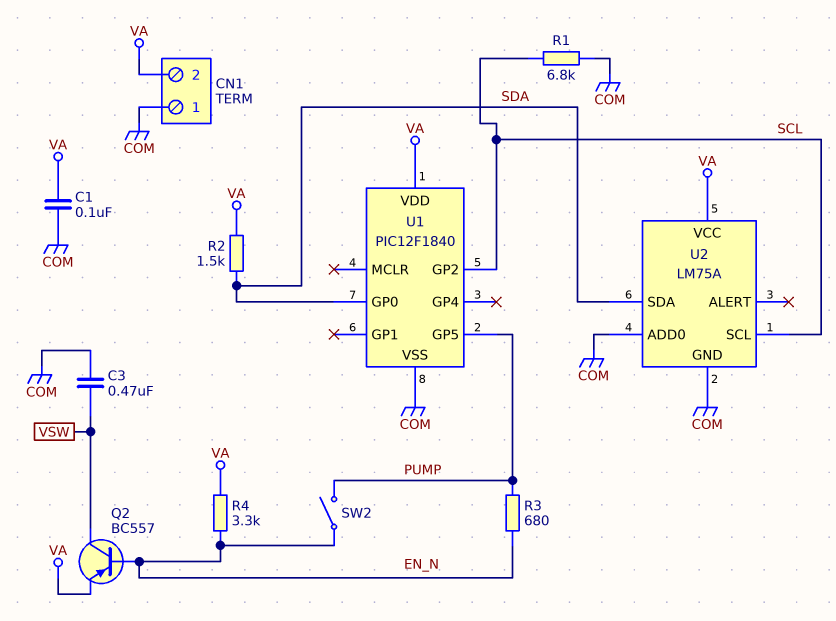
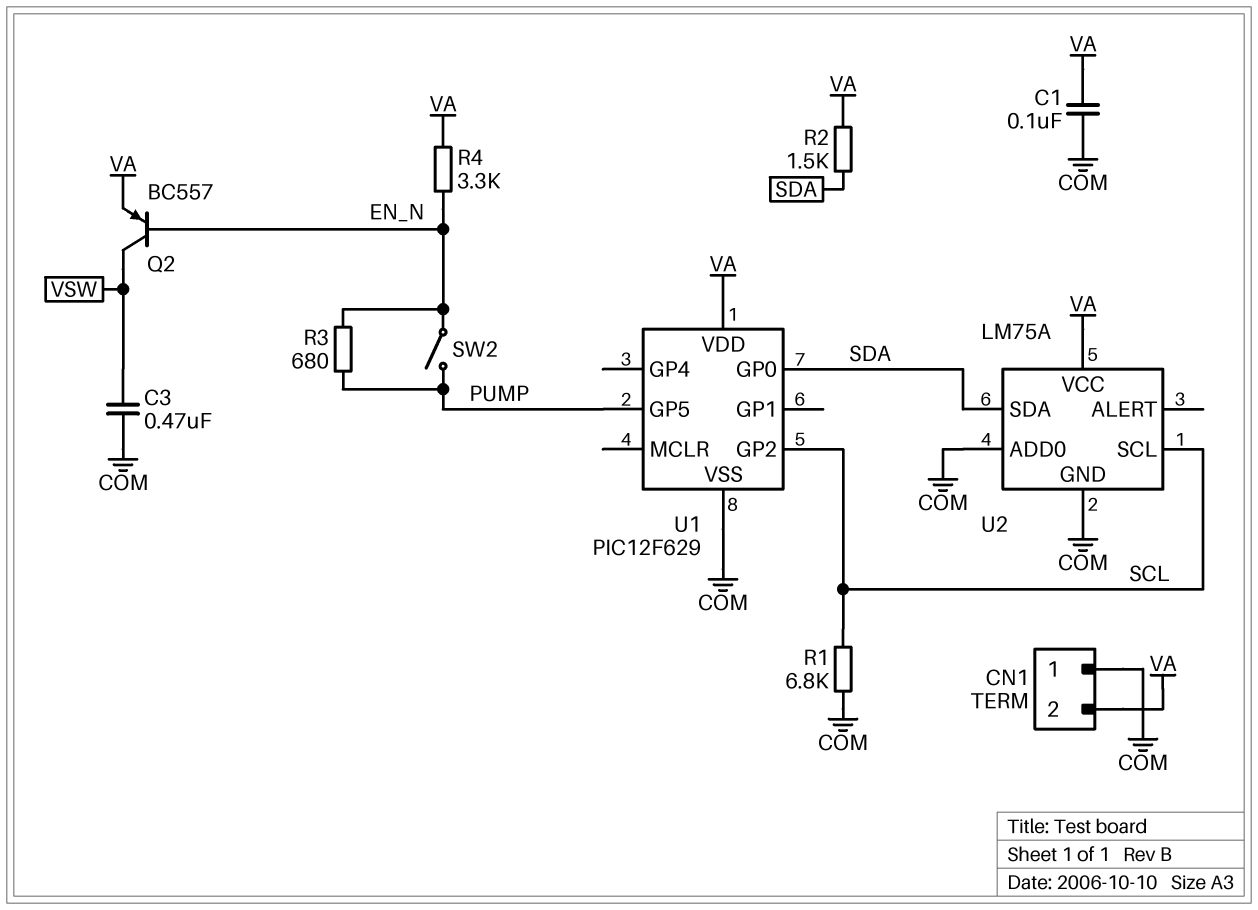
U1: PIC12F1840 -> PIC12F629

